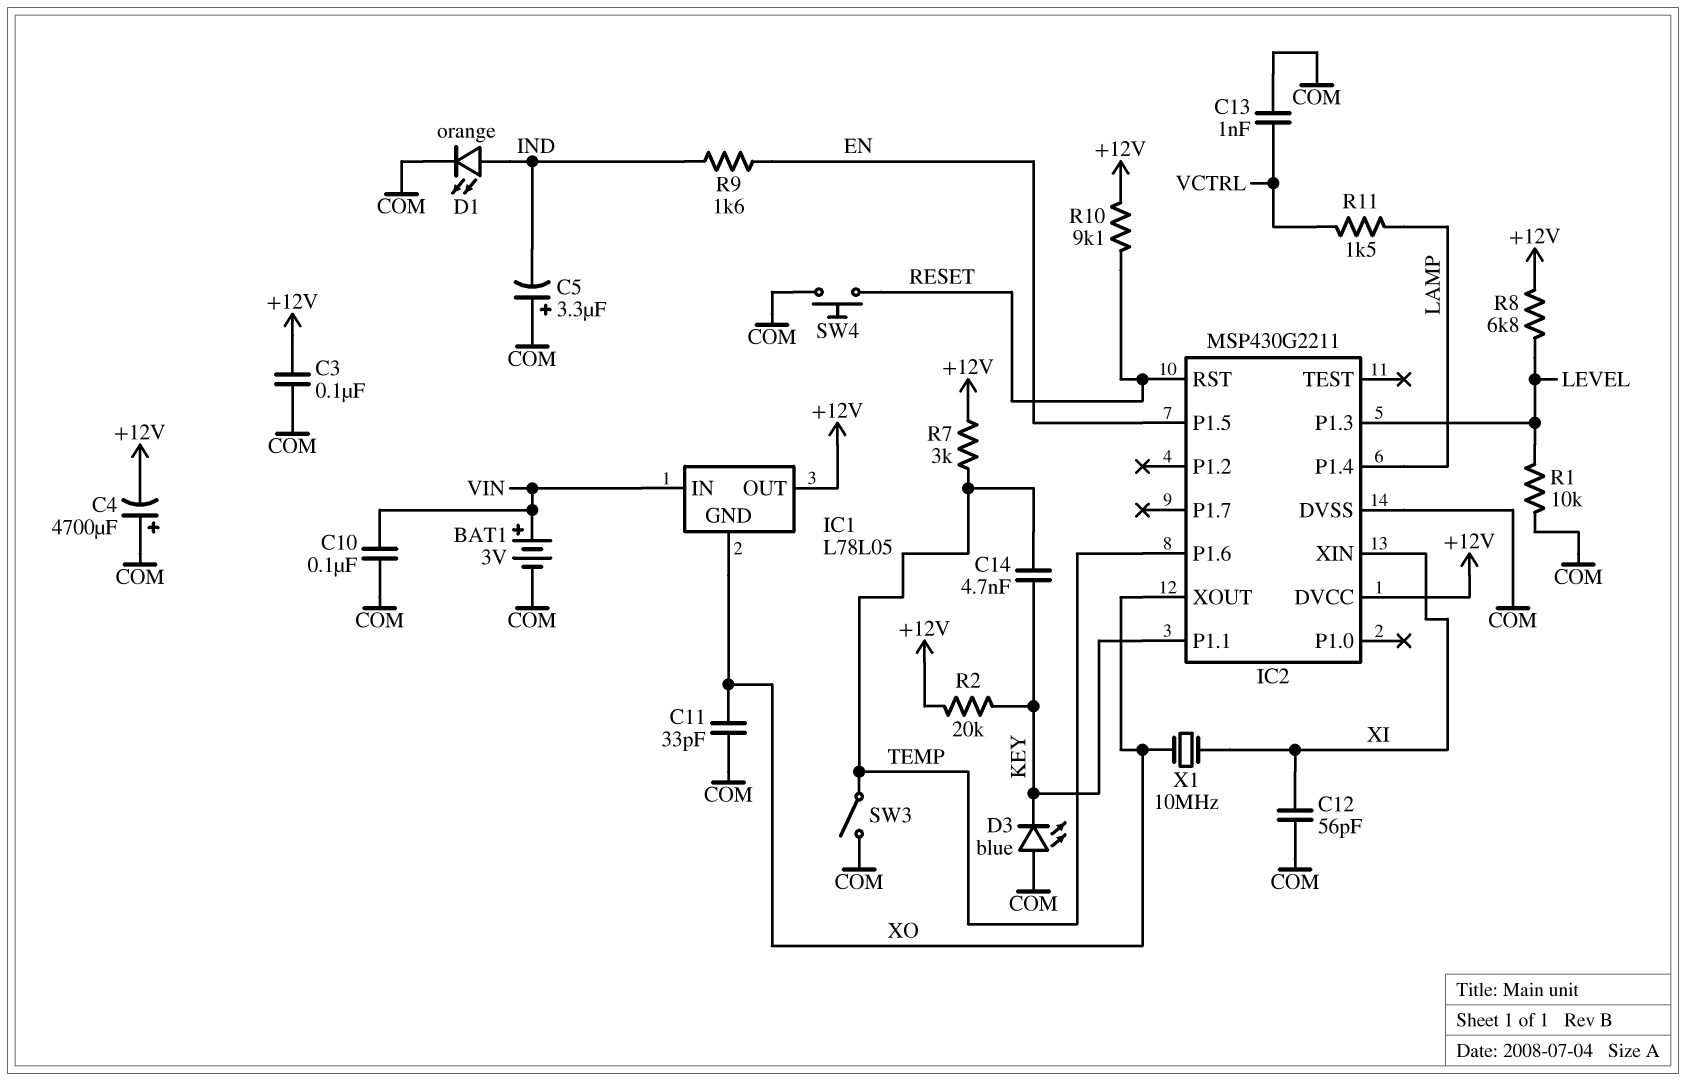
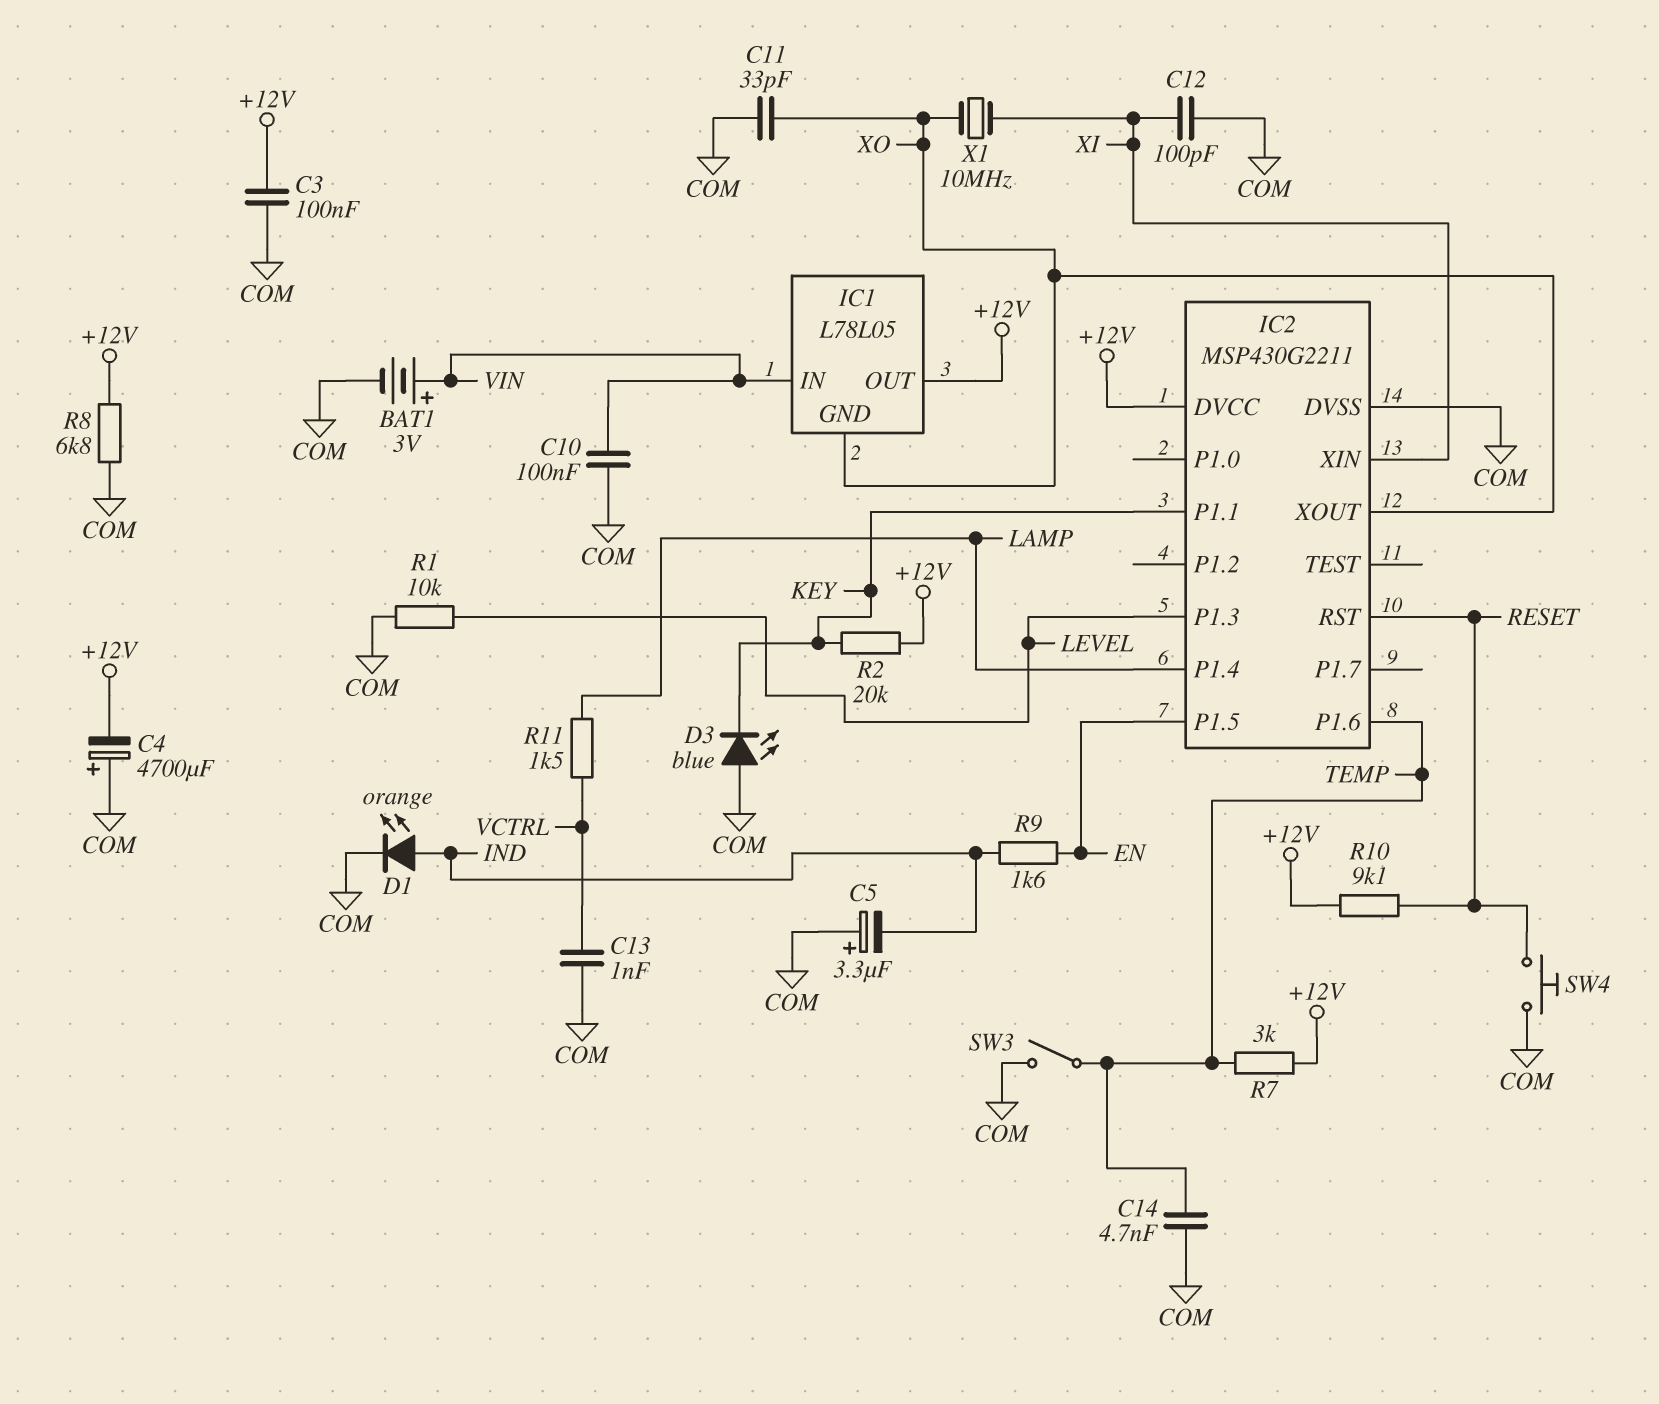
C12: 56pF (COM, XI) -> 100pF (COM, XI)
C14: 4.7nF (KEY, TEMP) -> 4.7nF (COM, TEMP)
R8: 6.8k (+12V, LEVEL) -> 6.8k (+12V, COM)

